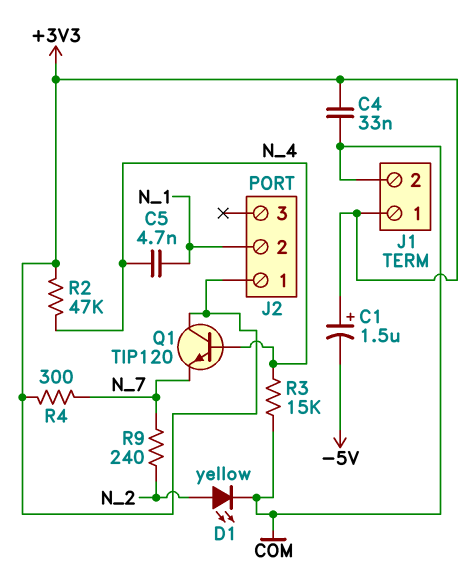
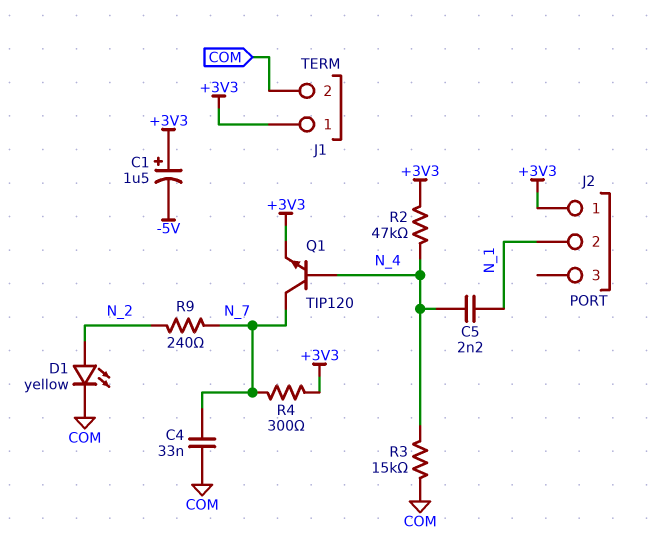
C4: 33nF (+3V3, COM) -> 33nF (COM, N_7)
C5: 4.7nF (N_1, N_4) -> 2.2nF (N_1, N_4)
Q1: NPN TIP120 (B N_4, C +3V3, E N_7) -> NPN TIP120 (B N_4, C N_7, E +3V3)

